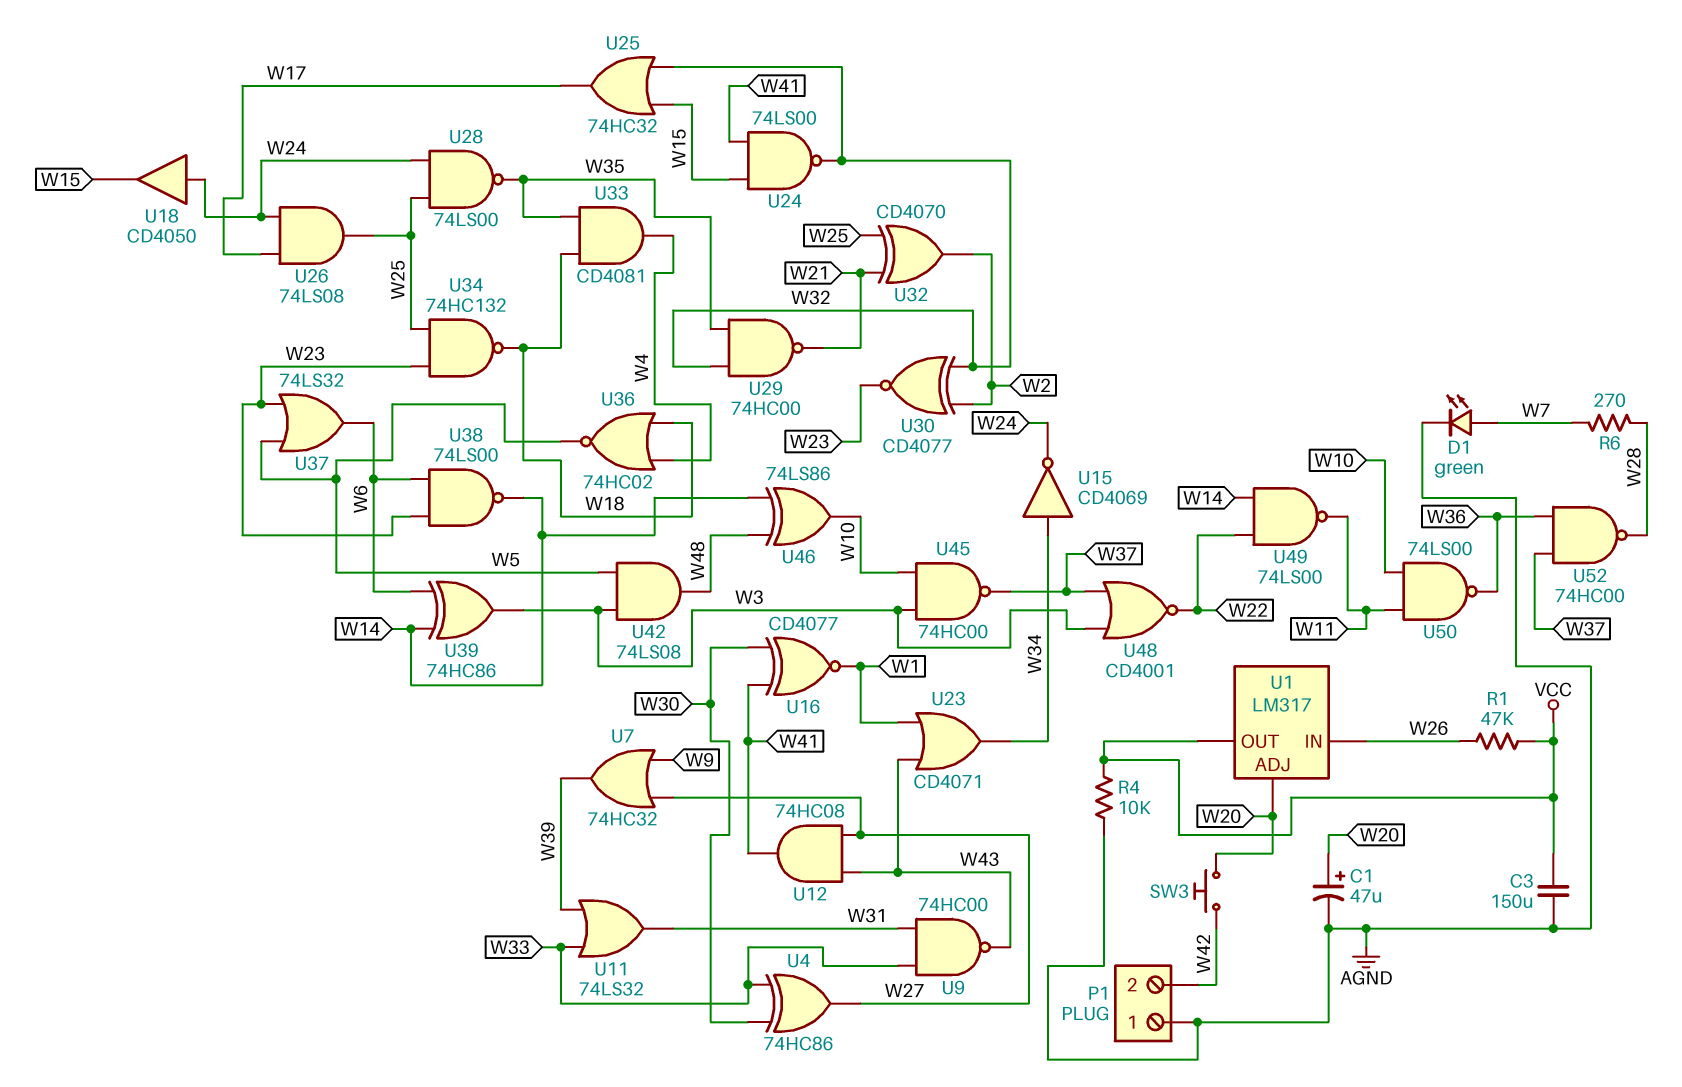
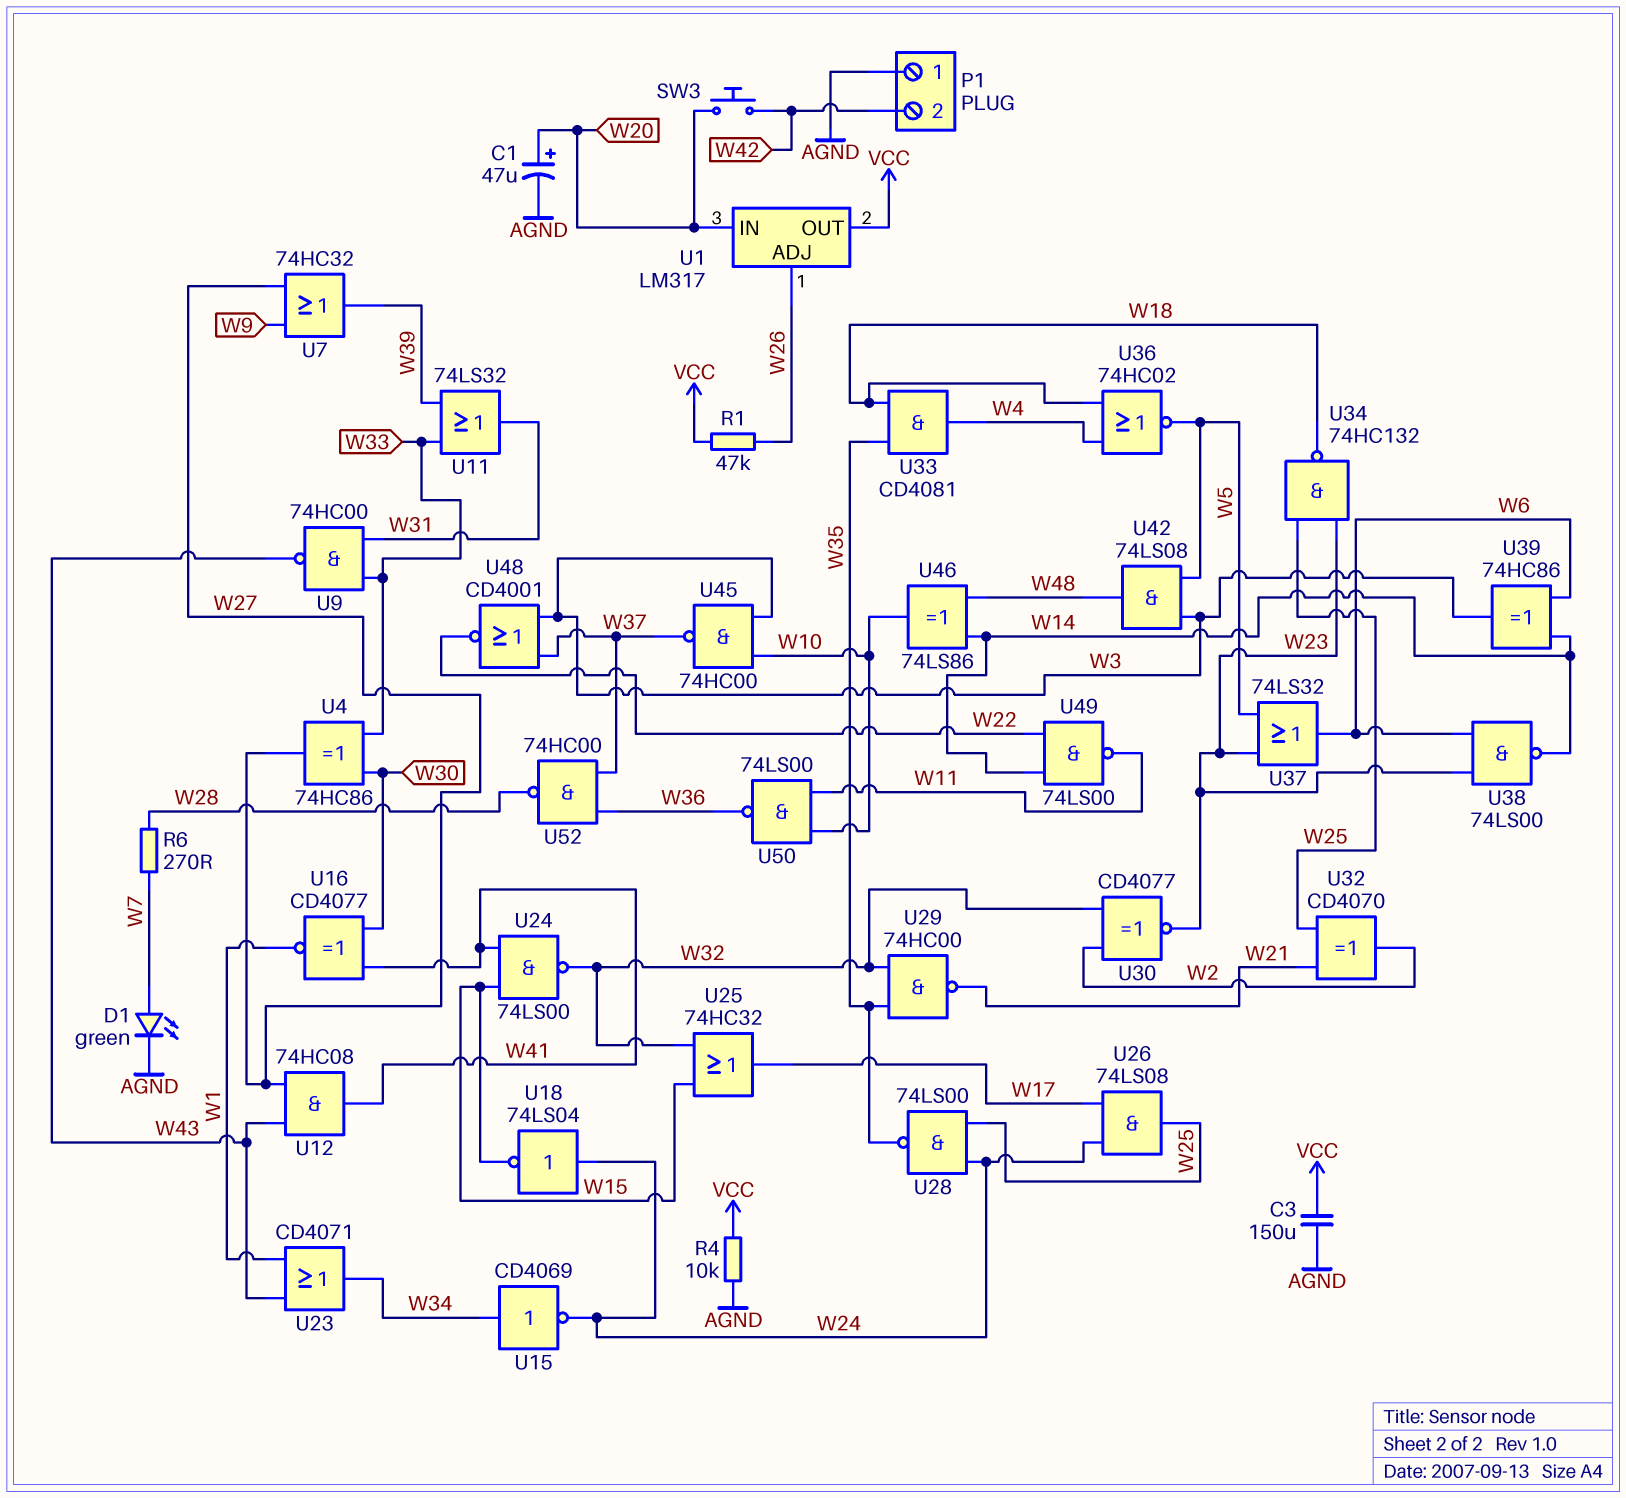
U1 pin ADJ: W20 -> W26
U1 pin IN: W26 -> W20
U18: buffer CD4050 (in W24, out W15) -> NOT 74LS04 (in W24, out W15)

